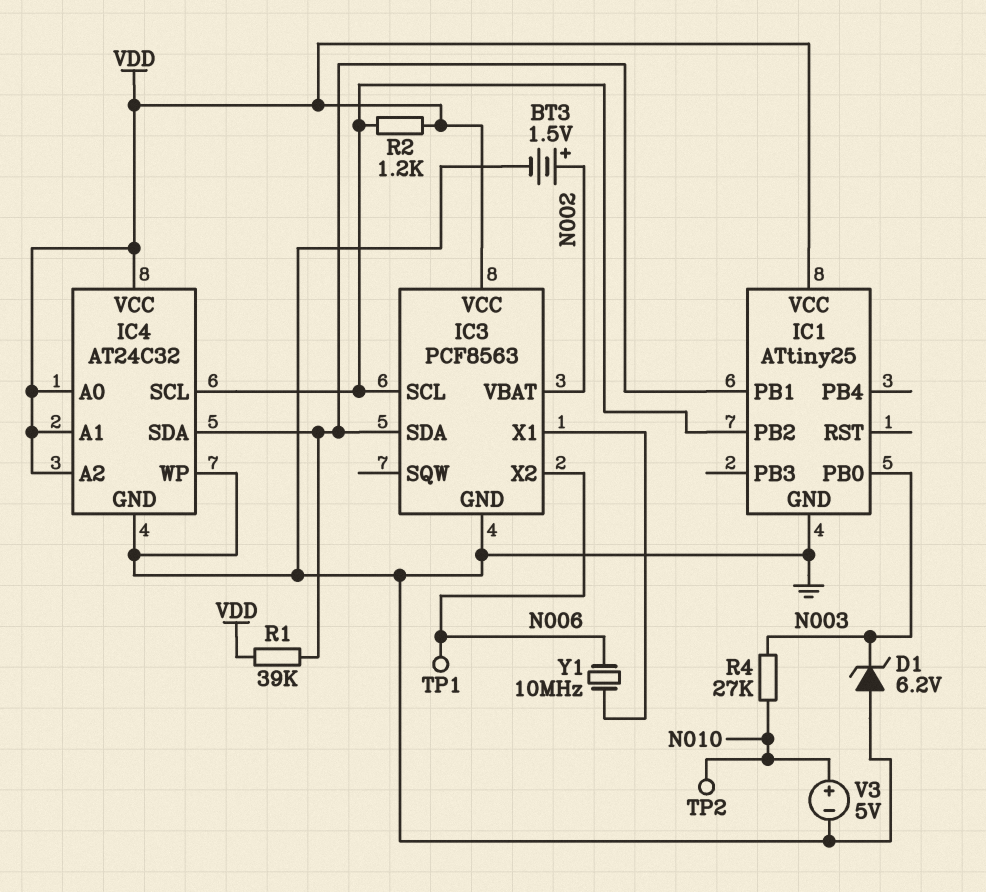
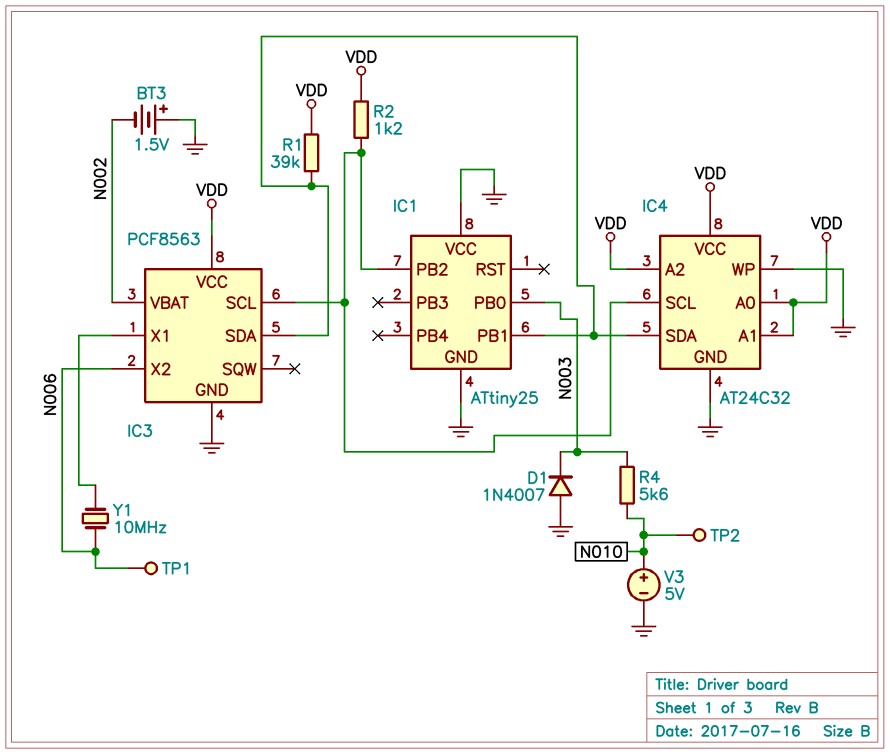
BT3: 1.5V (plus N002, minus GND) -> 1.5V (plus GND, minus N002)
D1: zener 6.2V (A GND, K N003) -> diode 1N4007 (A GND, K N003)
IC1 pin VCC: VDD -> GND
R4: 27k (N003, N010) -> 5.6k (N003, N010)

